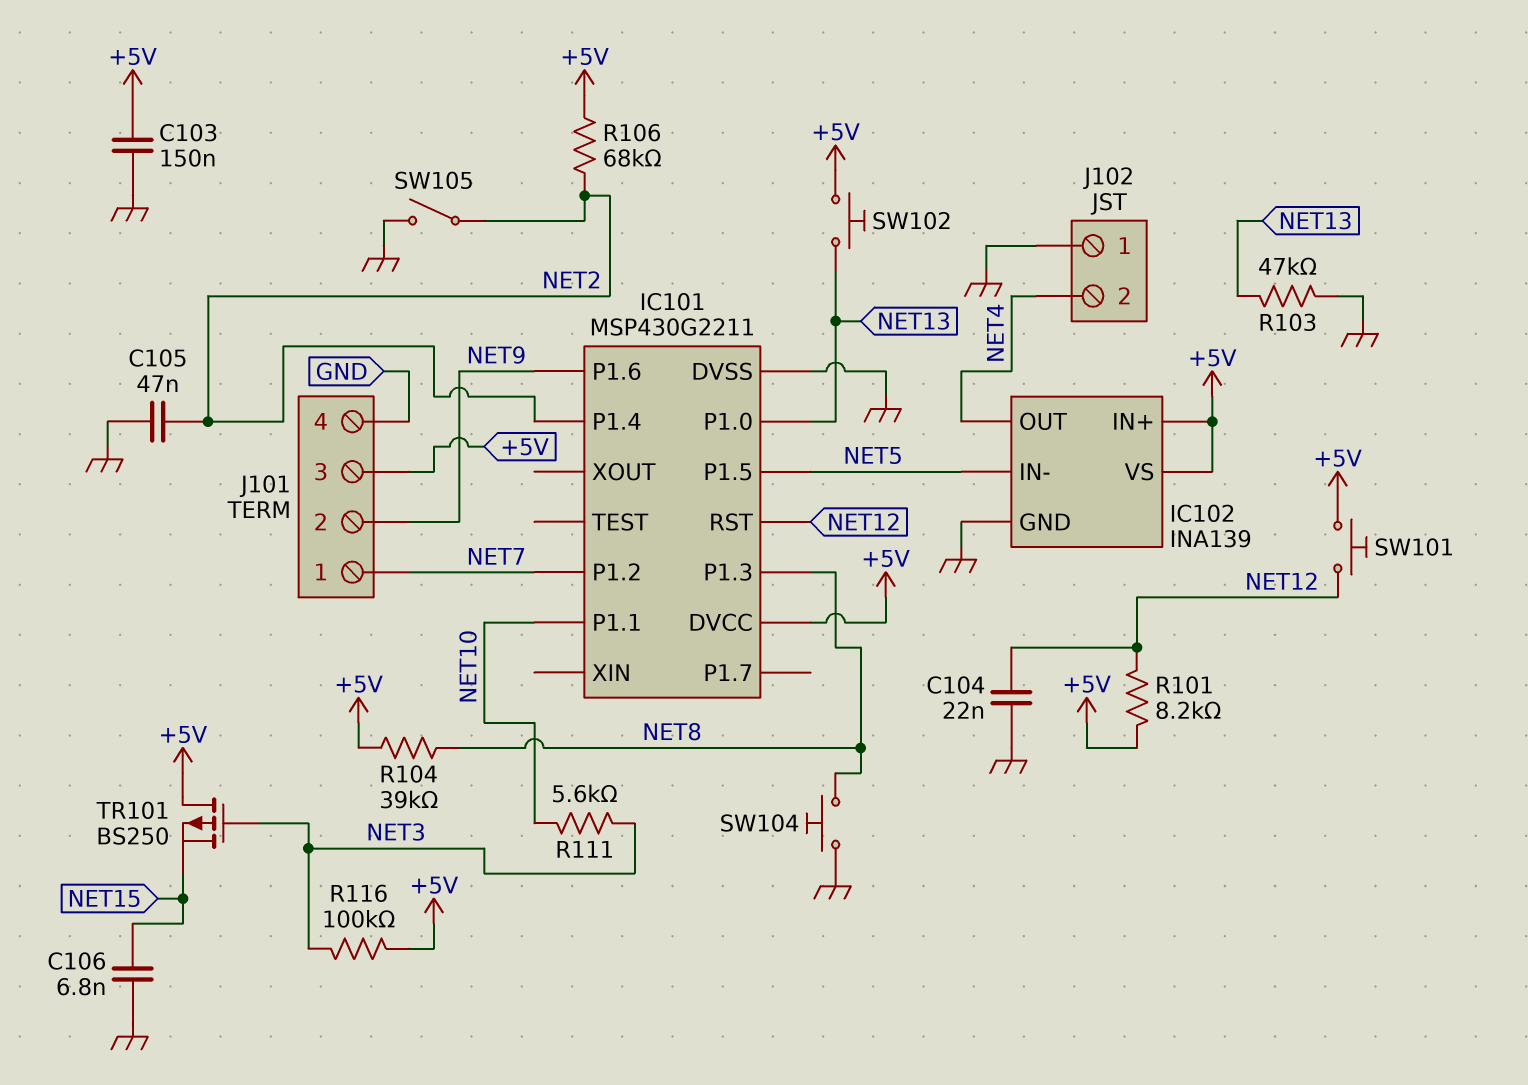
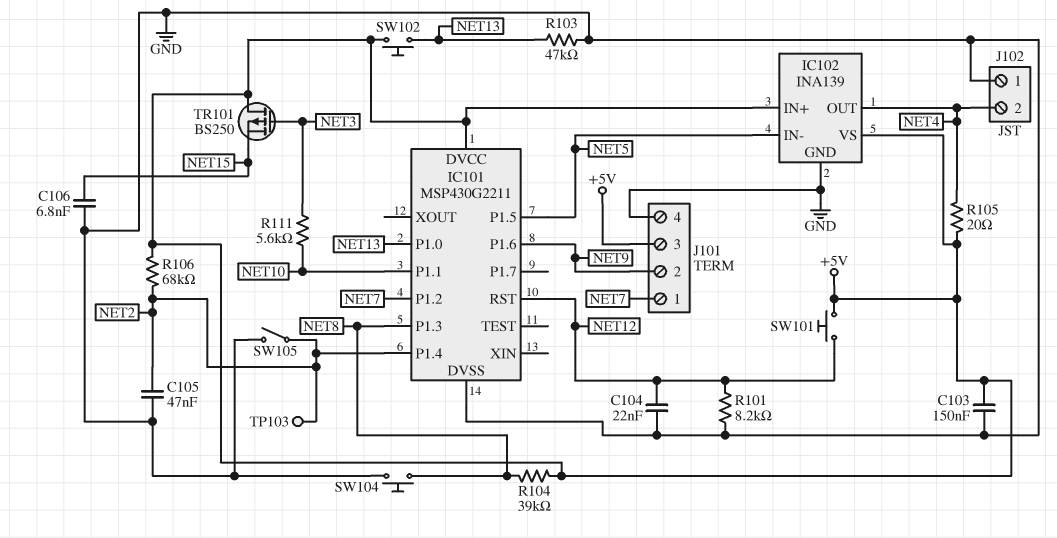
R101: 8.2k (+5V, NET12) -> 8.2k (GND, NET12)
R105: none -> 20 (+5V, NET4)
R116: 100k (+5V, NET3) -> none
TP103: none -> test point (NET2)

